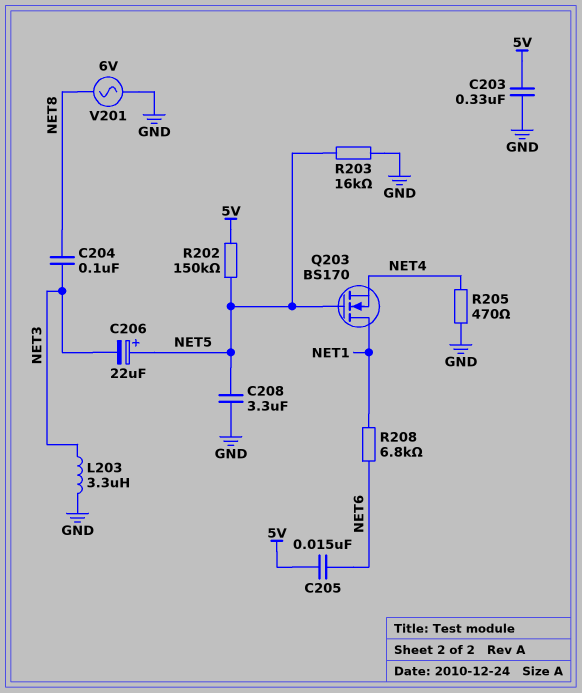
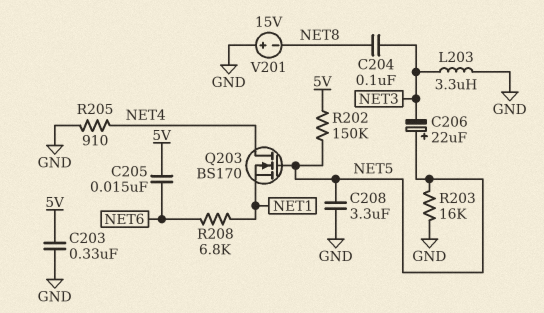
Q203: NMOS BS170 (G NET5, D NET1, S NET4) -> NMOS BS170 (G NET5, D NET4, S NET1)
R205: 470 (GND, NET4) -> 910 (GND, NET4)
V201: AC 6V (GND, NET8) -> 15V (plus GND, minus NET8)

